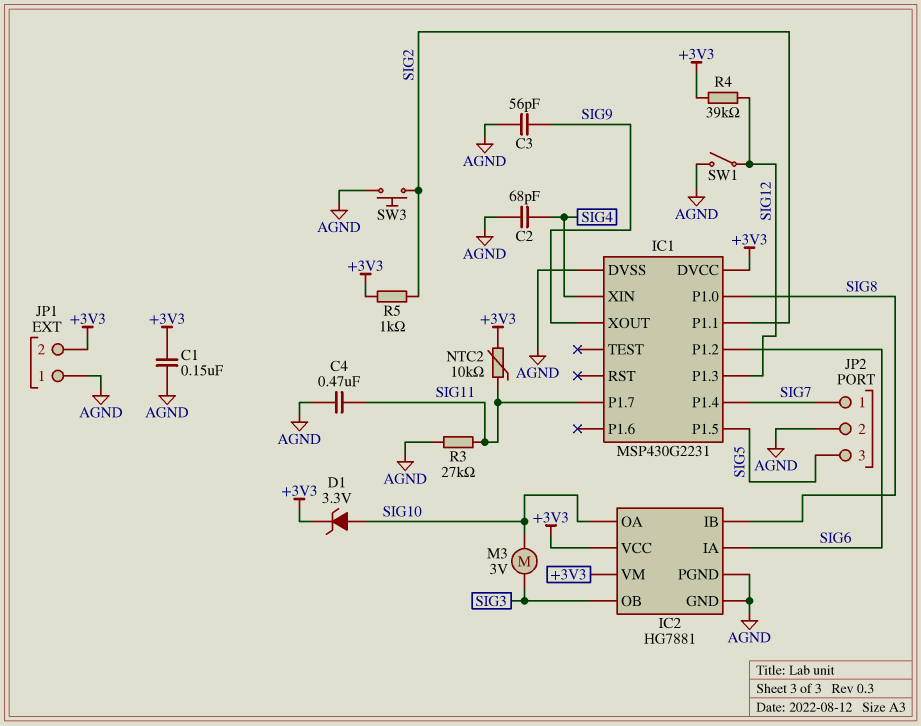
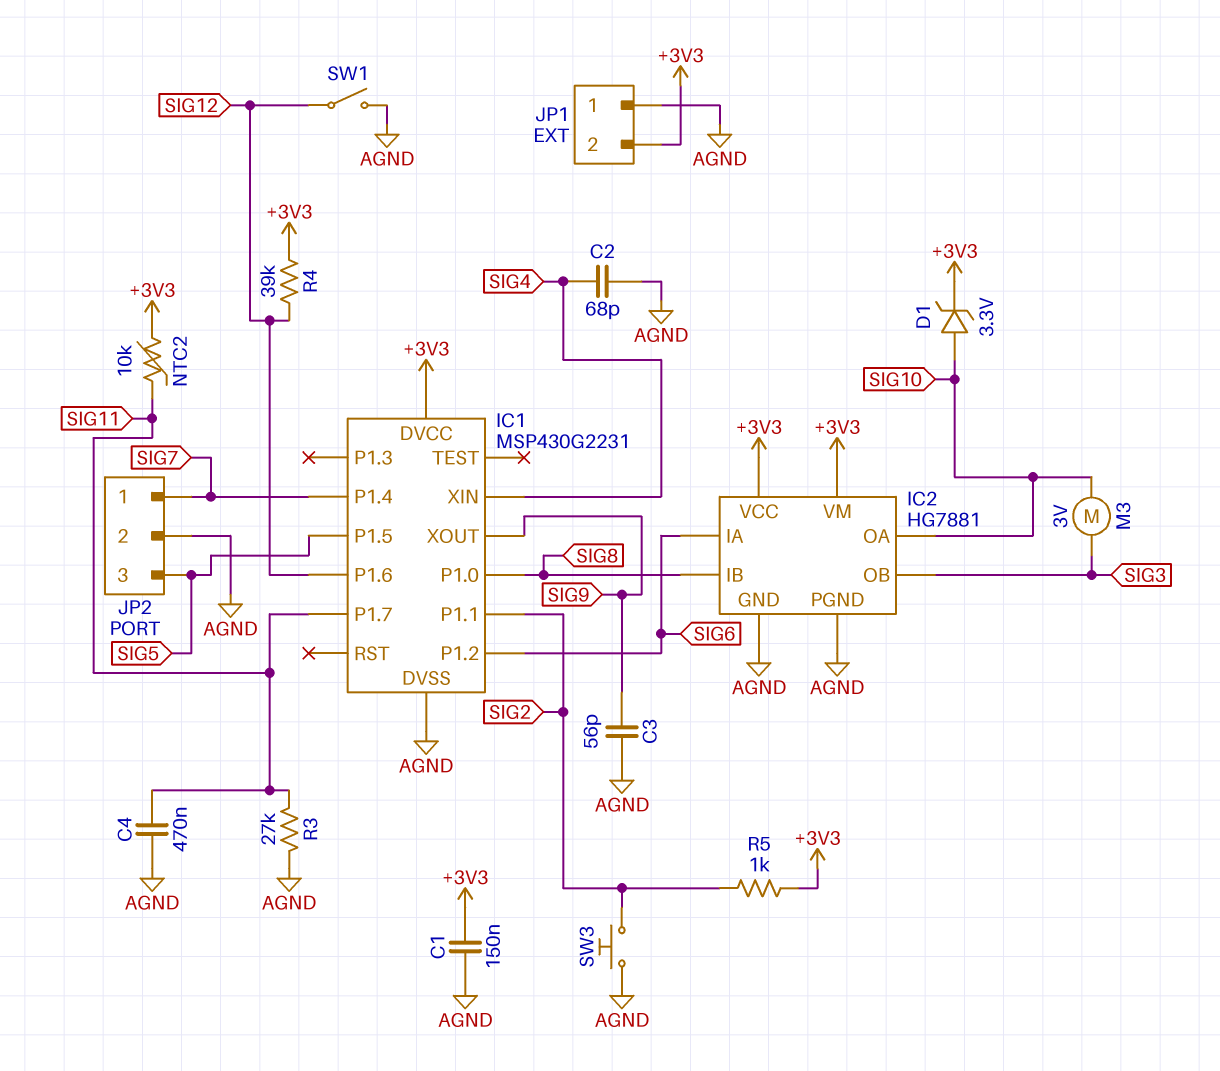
IC1 pin P1.3: SIG12 -> none
IC1 pin P1.6: none -> SIG12

